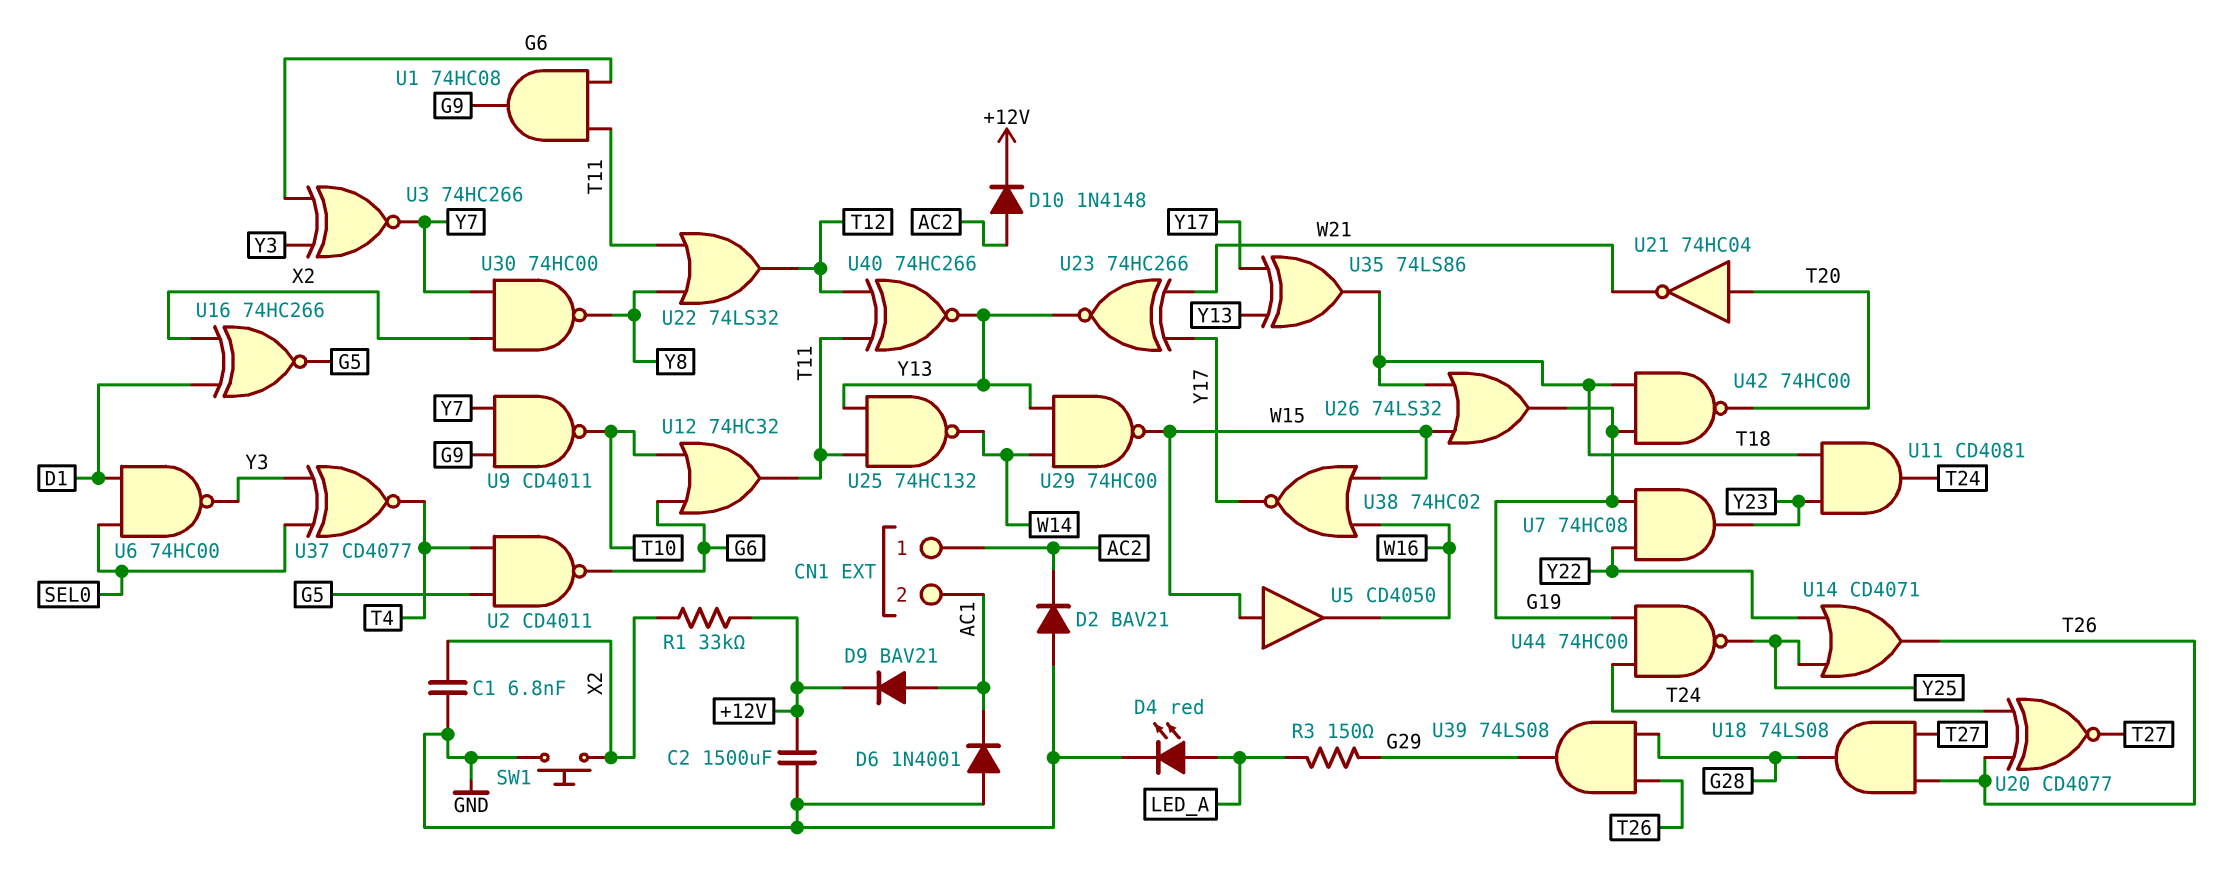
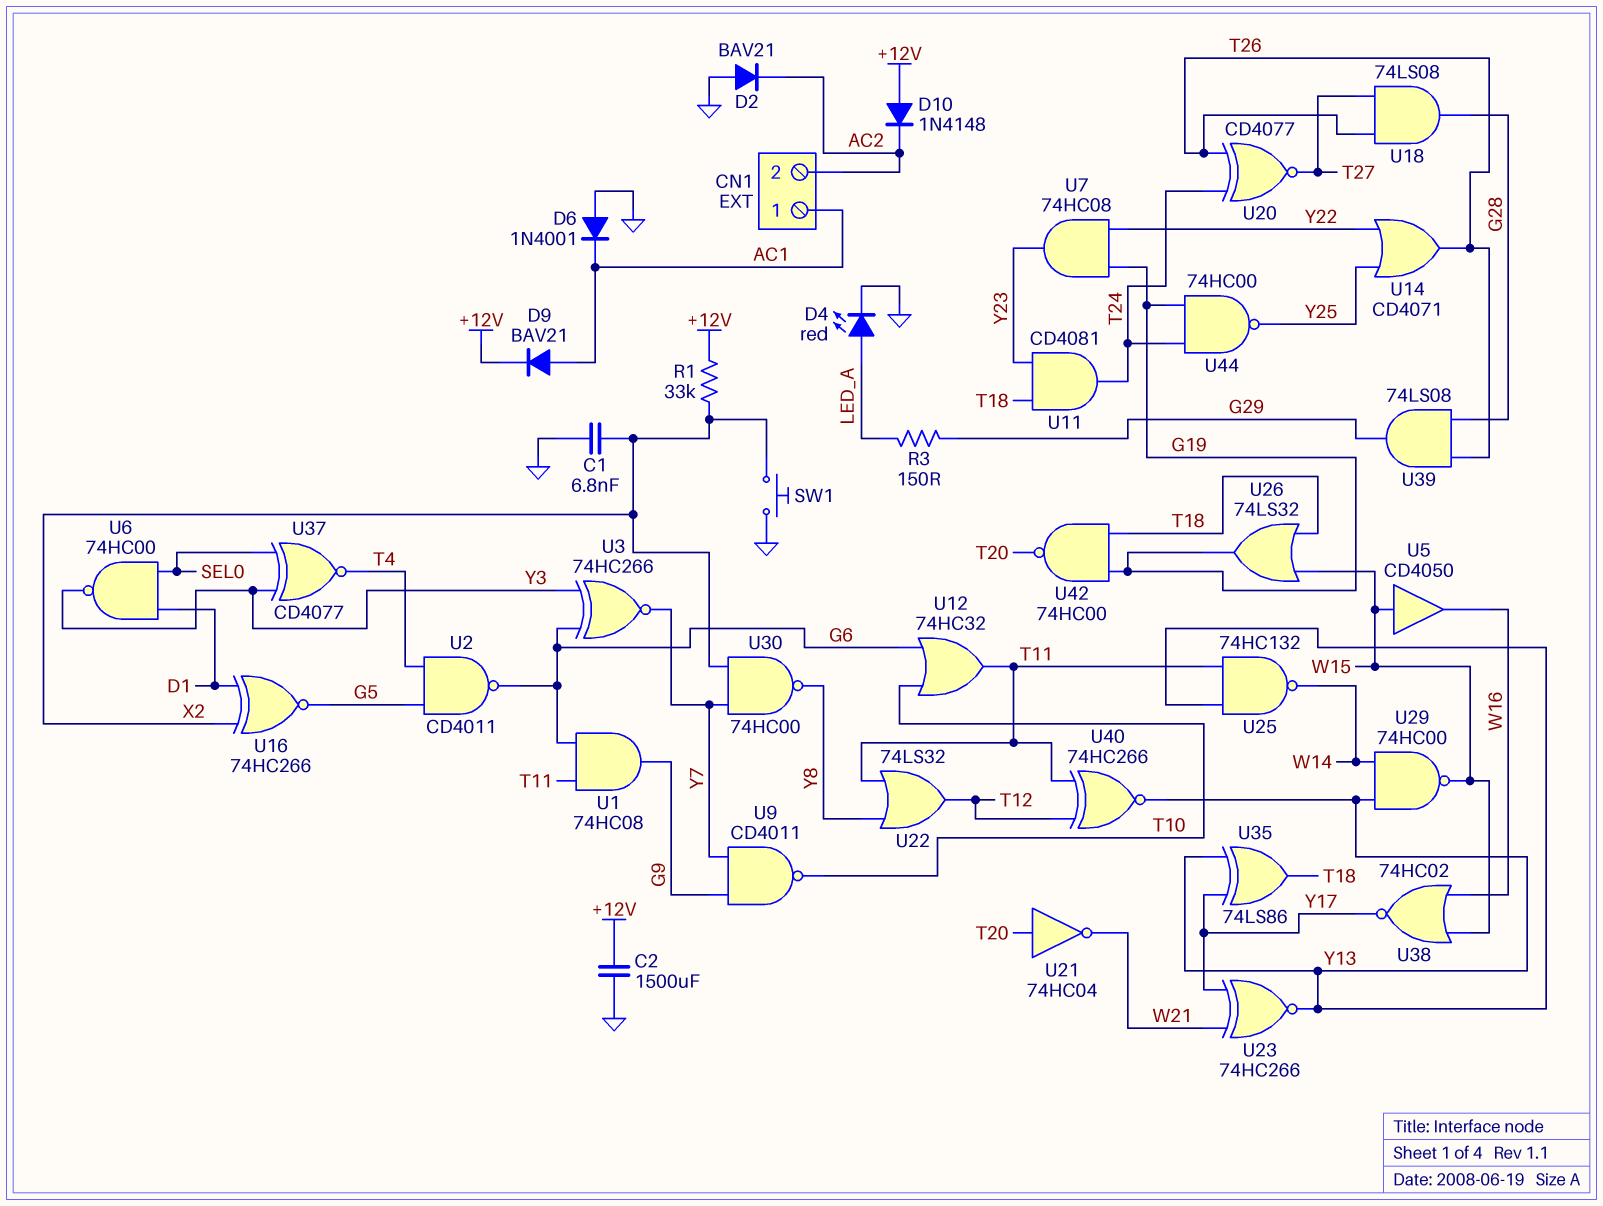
CN1 pin 1: AC2 -> AC1
CN1 pin 2: AC1 -> AC2
D10: diode 1N4148 (A AC2, K +12V) -> diode 1N4148 (A +12V, K AC2)

